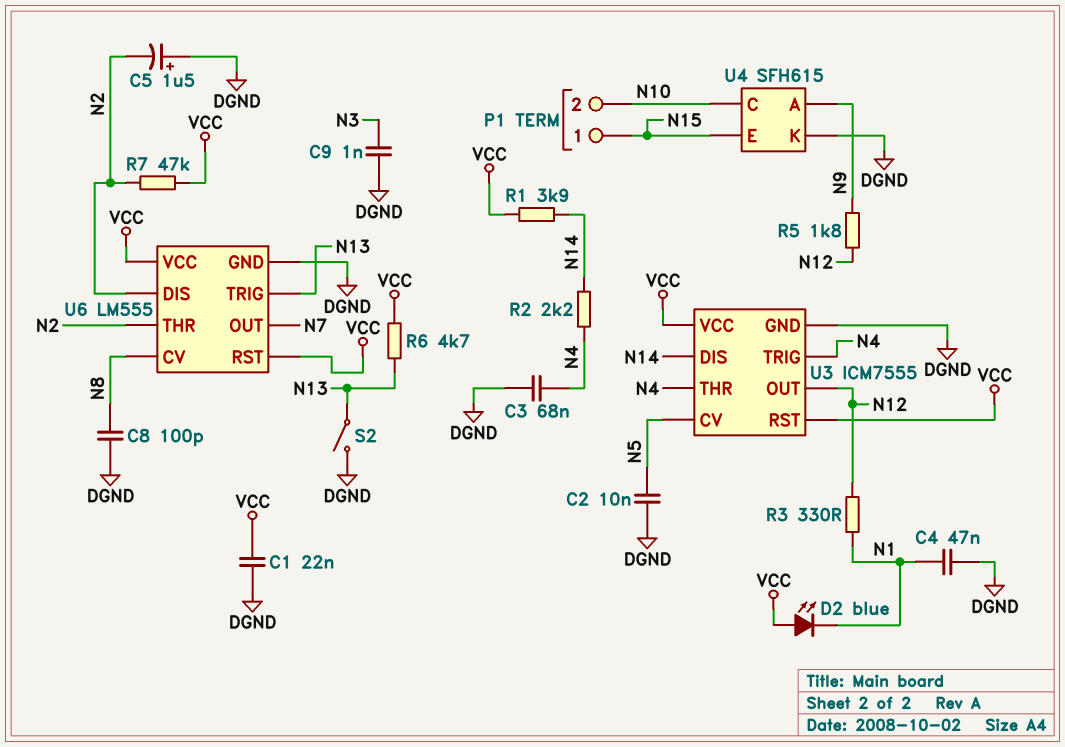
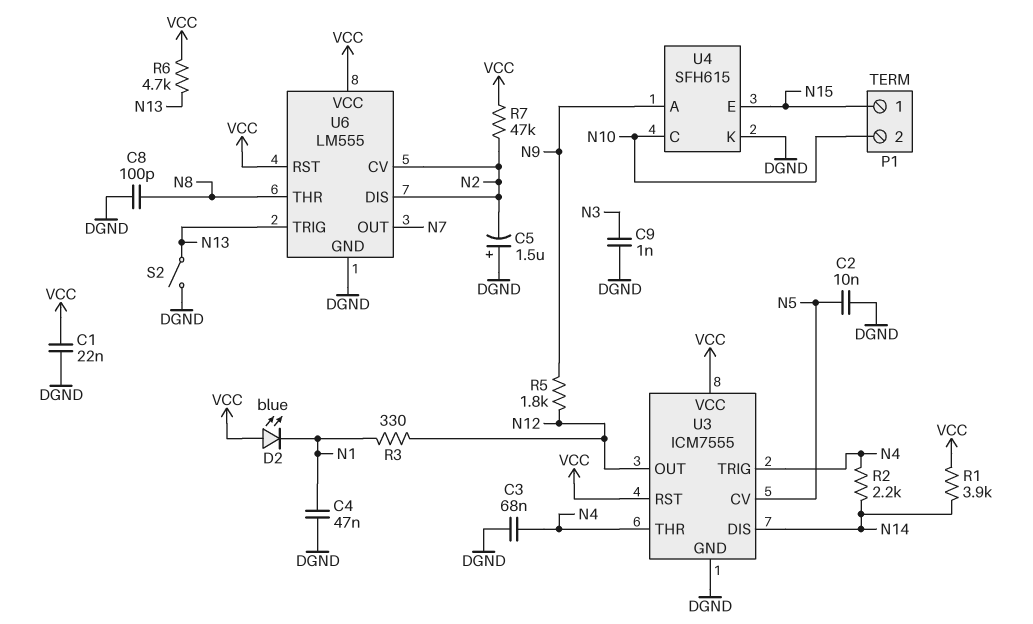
U6 pin CV: N8 -> N2
U6 pin THR: N2 -> N8

